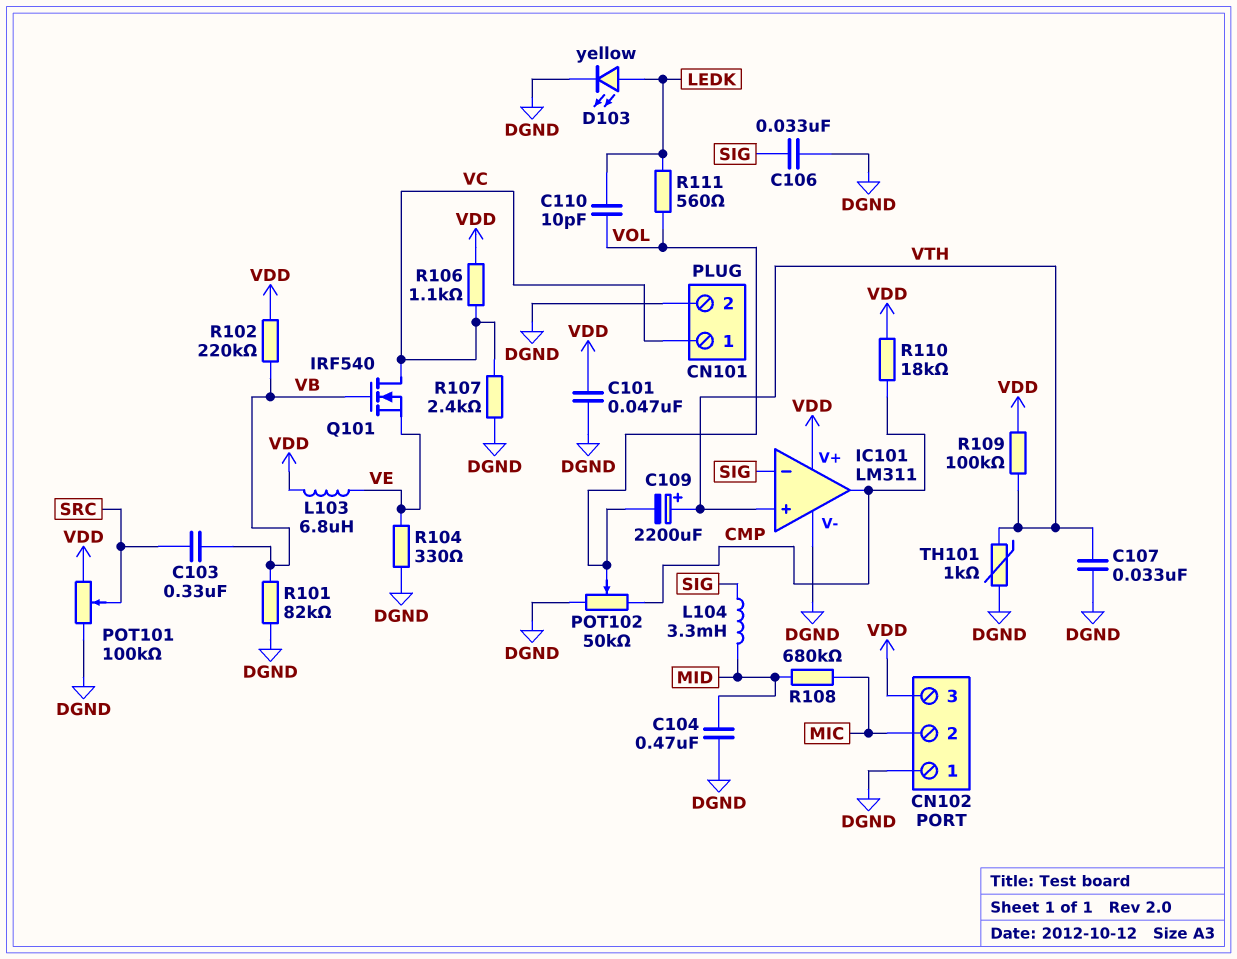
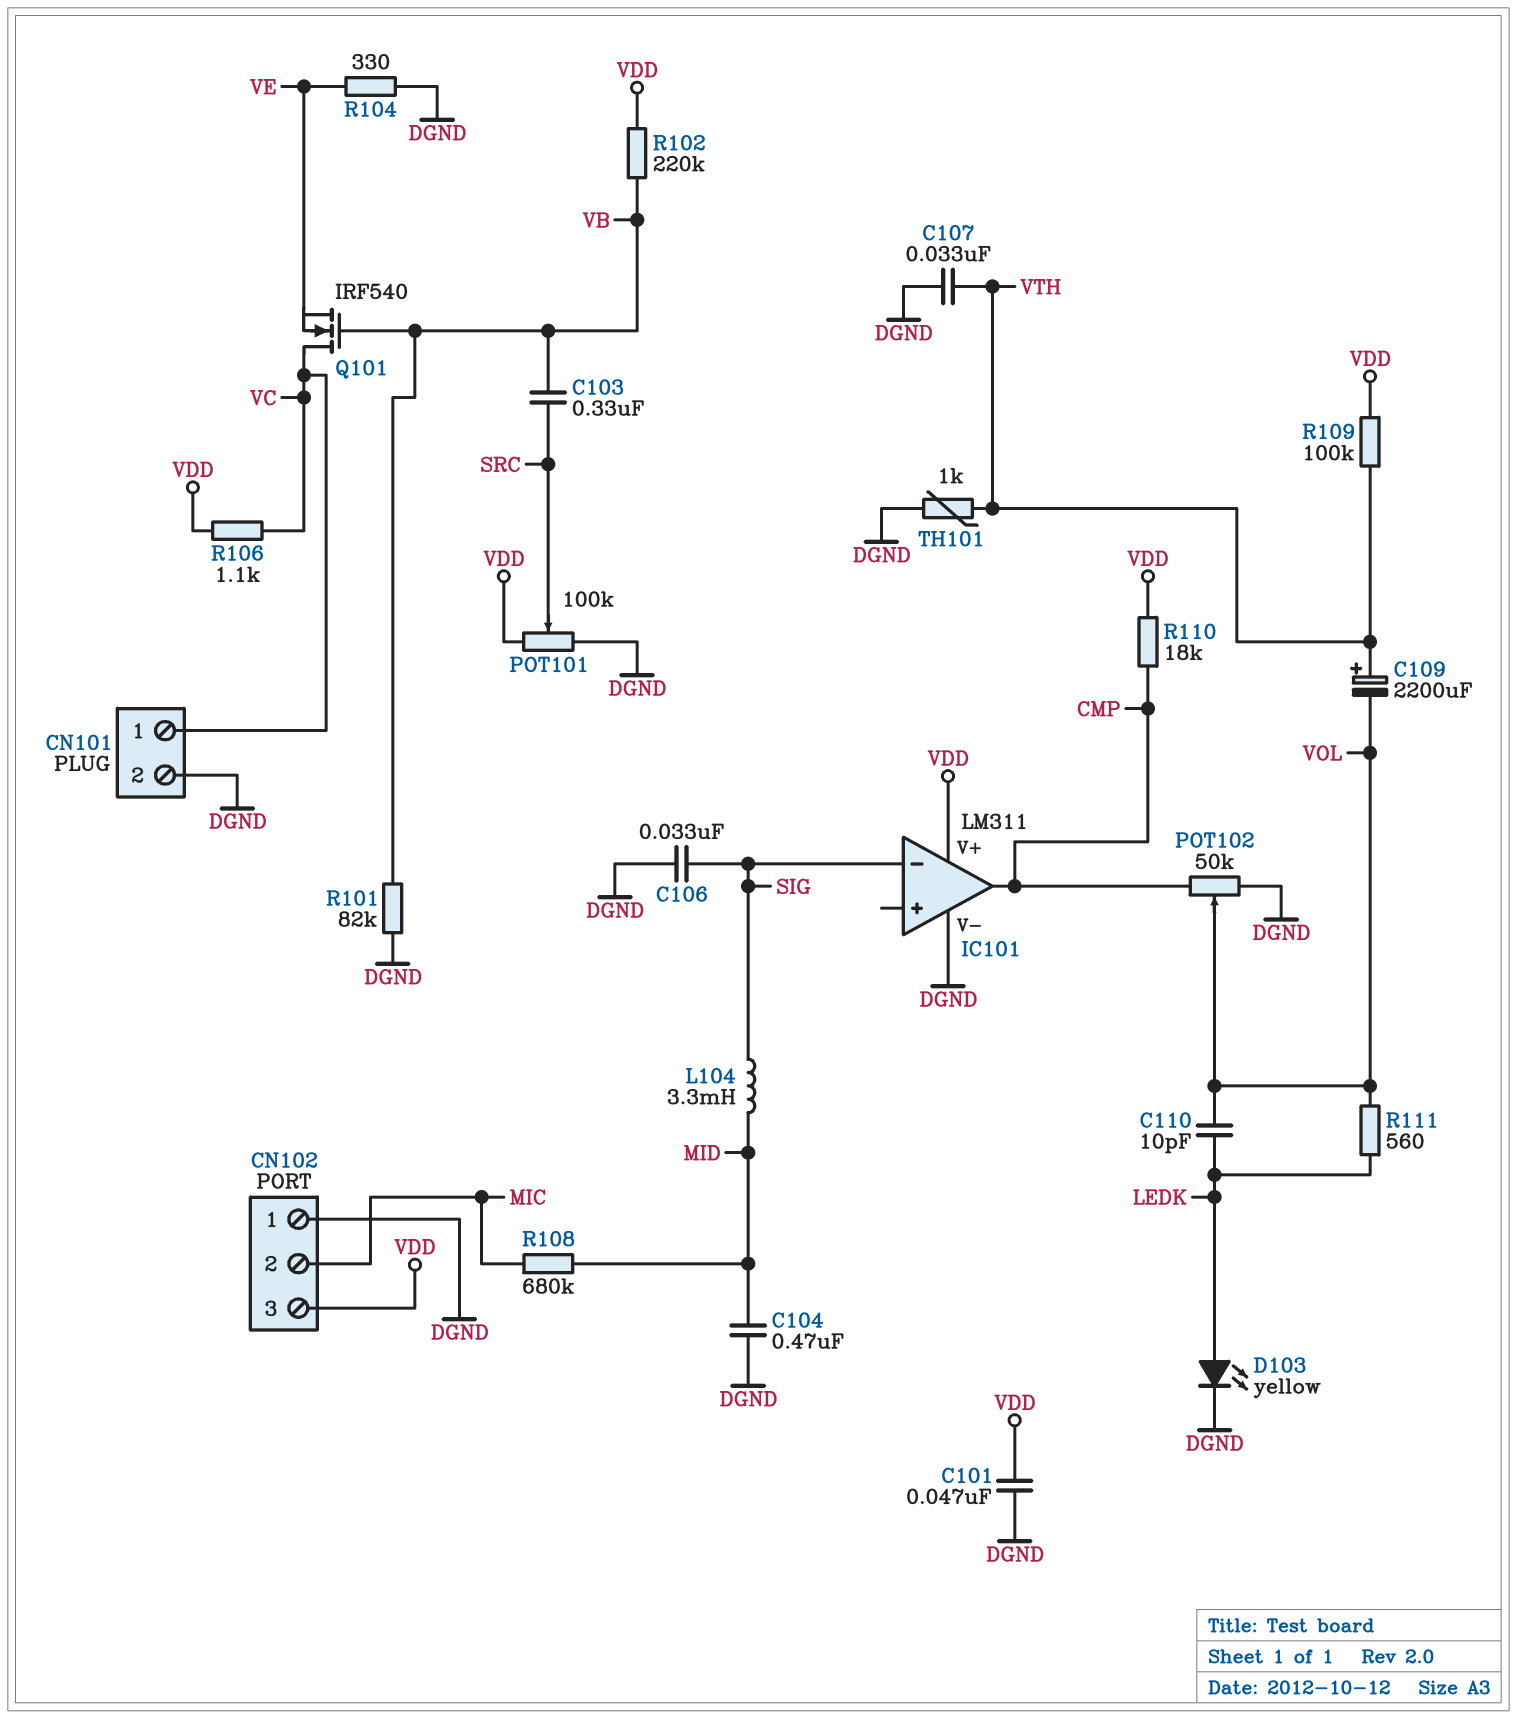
IC101 pin in+: VTH -> none
L103: 6.8uH (VDD, VE) -> none
R107: 2.4k (DGND, VC) -> none

